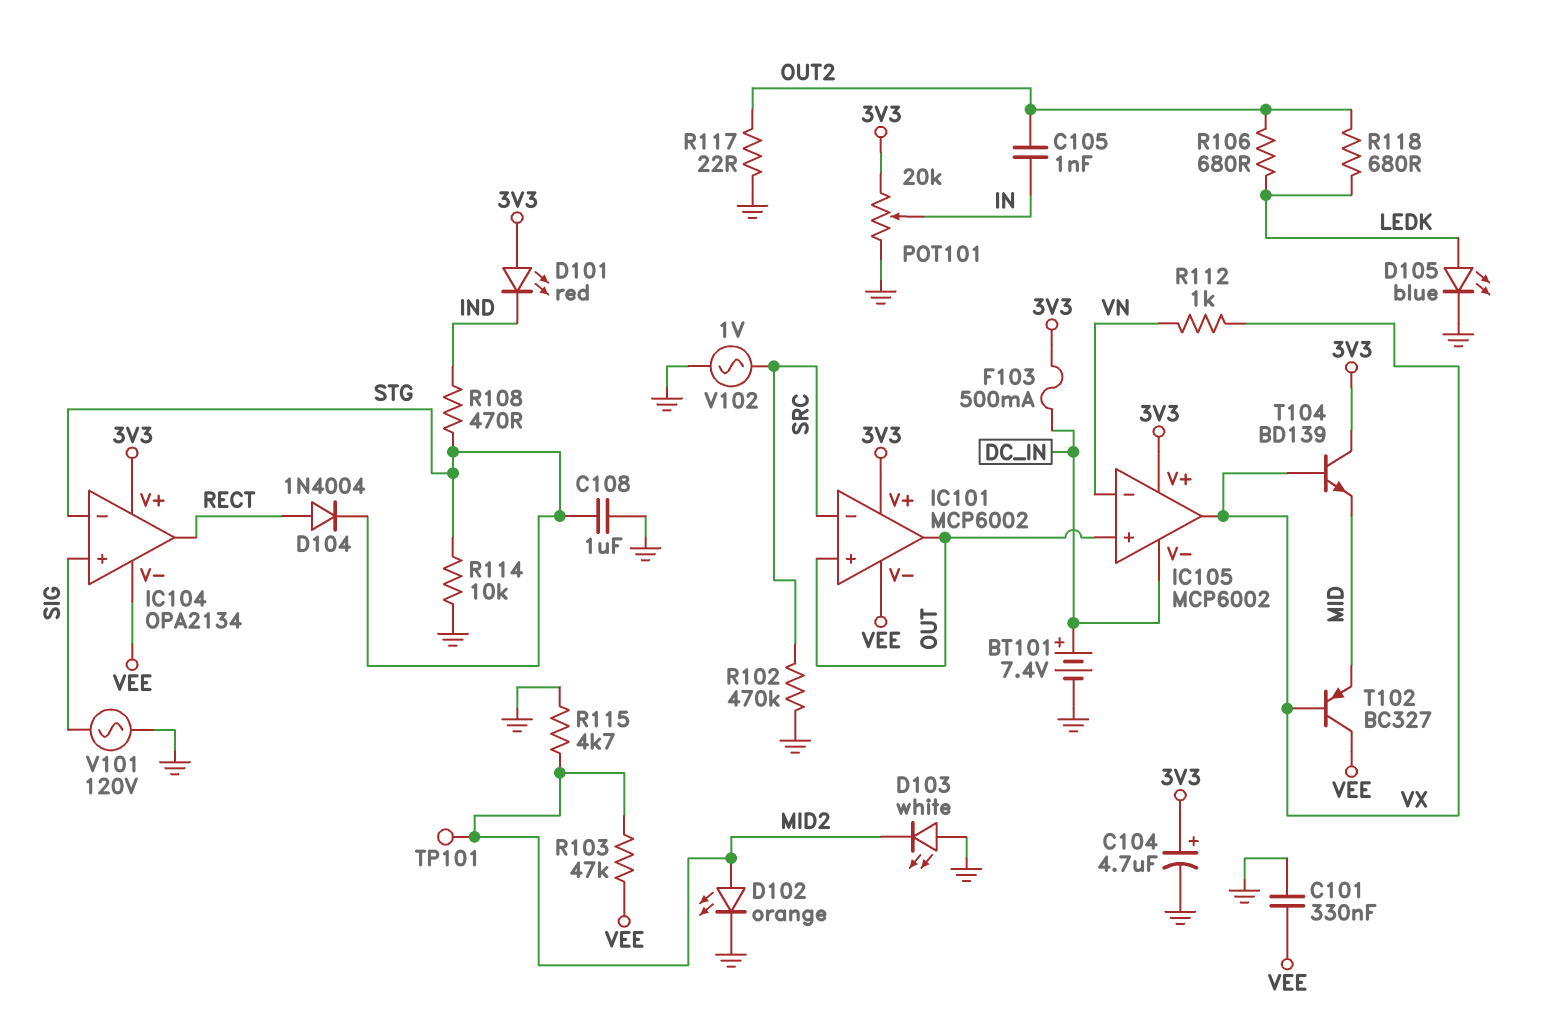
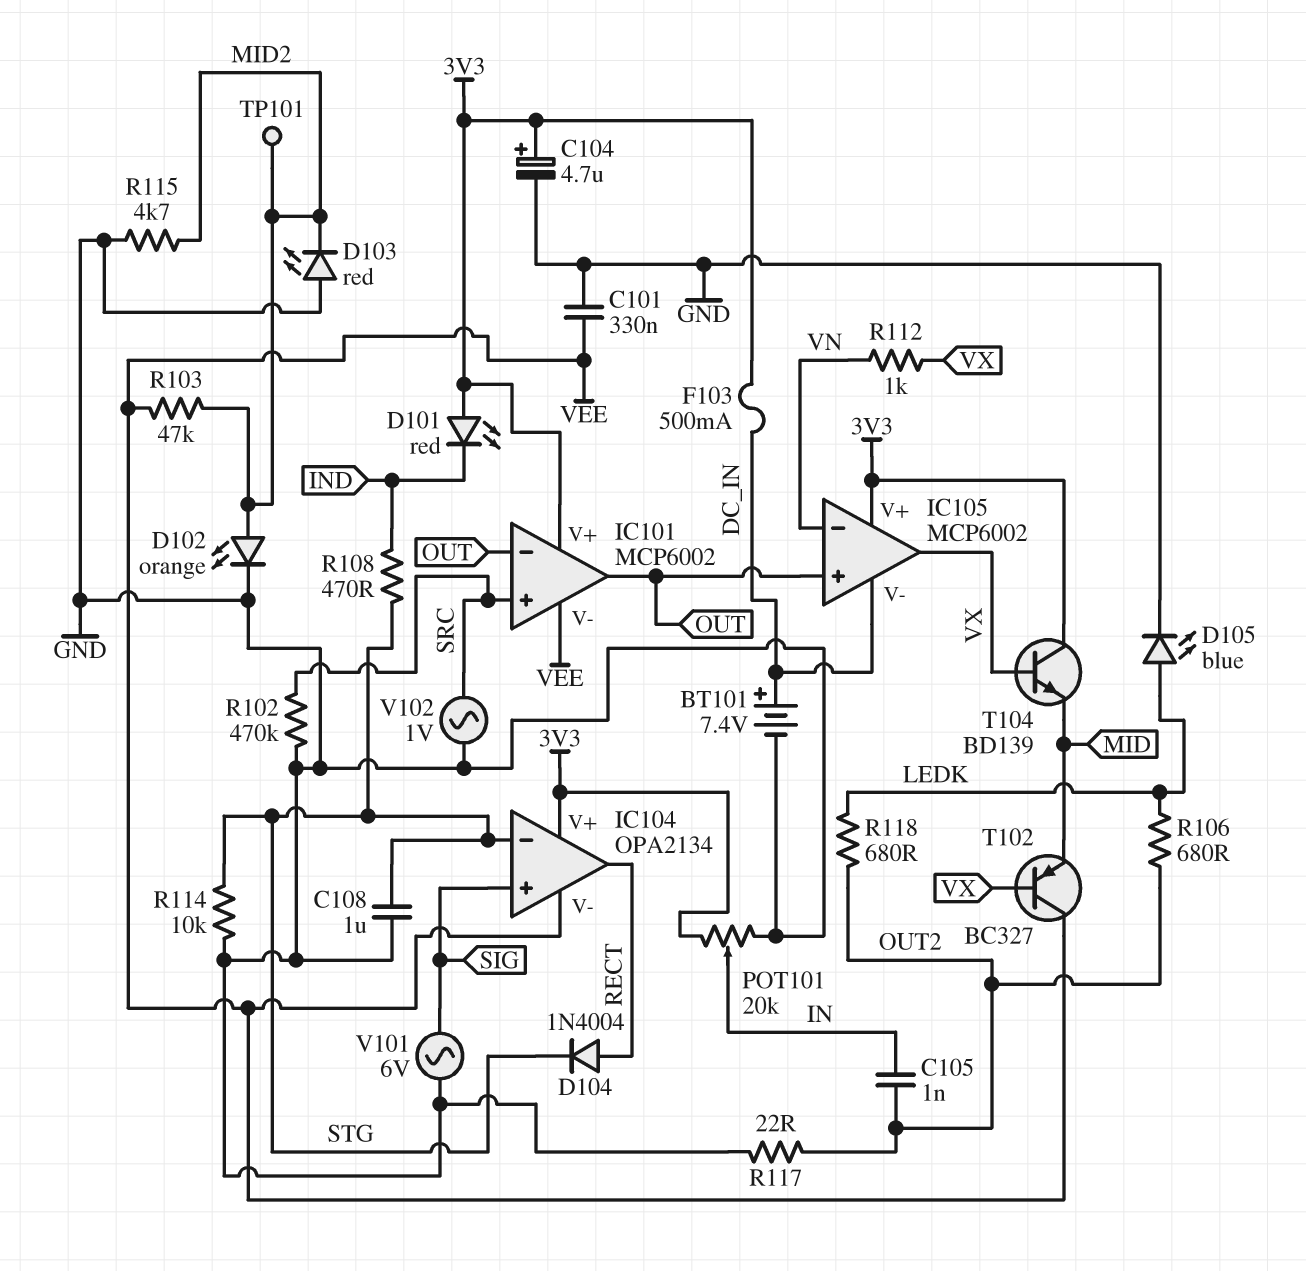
D103: LED white (A GND, K MID2) -> LED red (A GND, K MID2)
IC101 pin in+: OUT -> SRC
IC101 pin in-: SRC -> OUT
V101: AC 120V (GND, SIG) -> AC 6V (GND, SIG)

